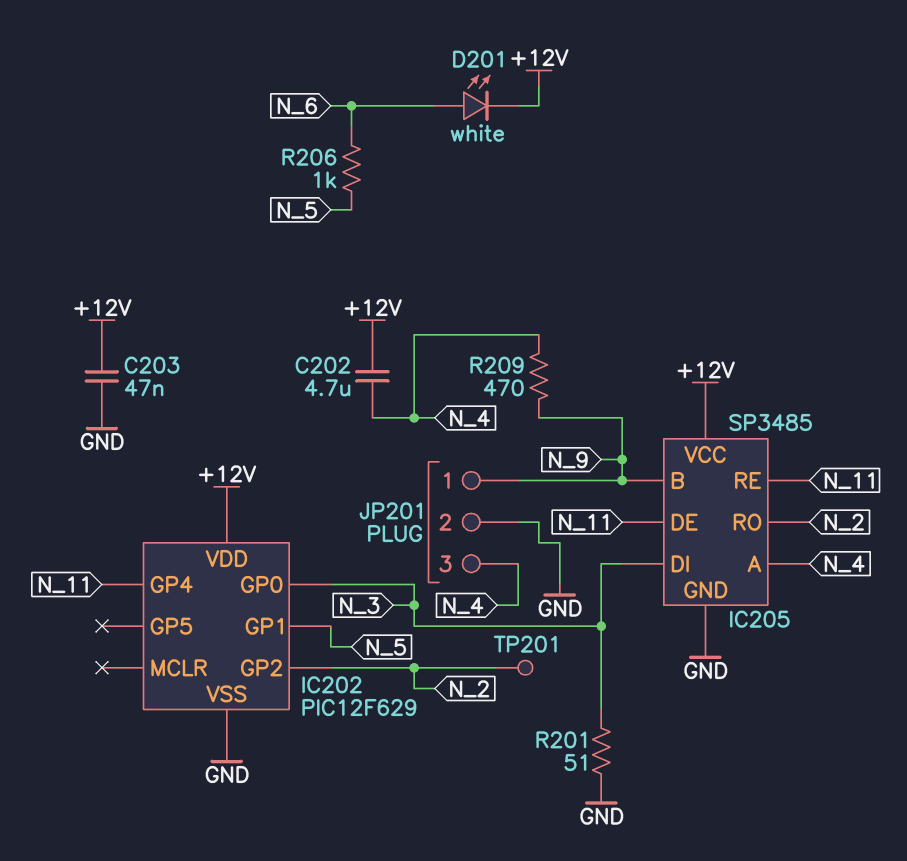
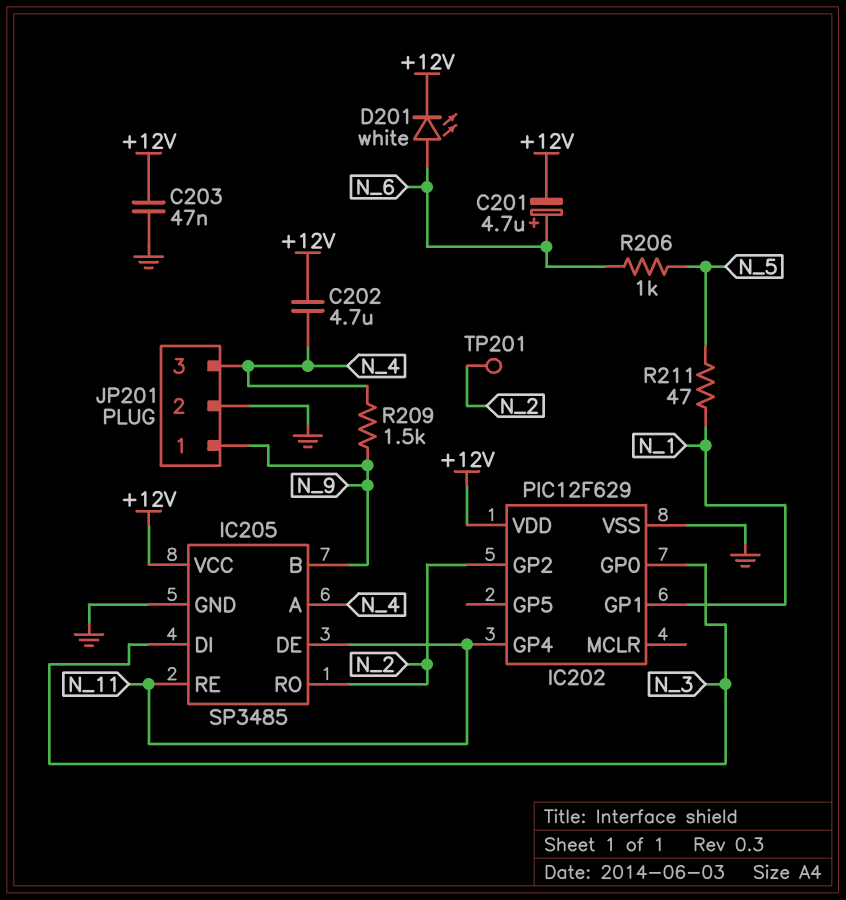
C201: none -> 4.7uF (plus N_6, minus +12V)
IC202 pin GP1: N_5 -> N_1
R201: 51 (GND, N_3) -> none
R209: 470 (N_4, N_9) -> 1.5k (N_4, N_9)
R211: none -> 47 (N_1, N_5)

